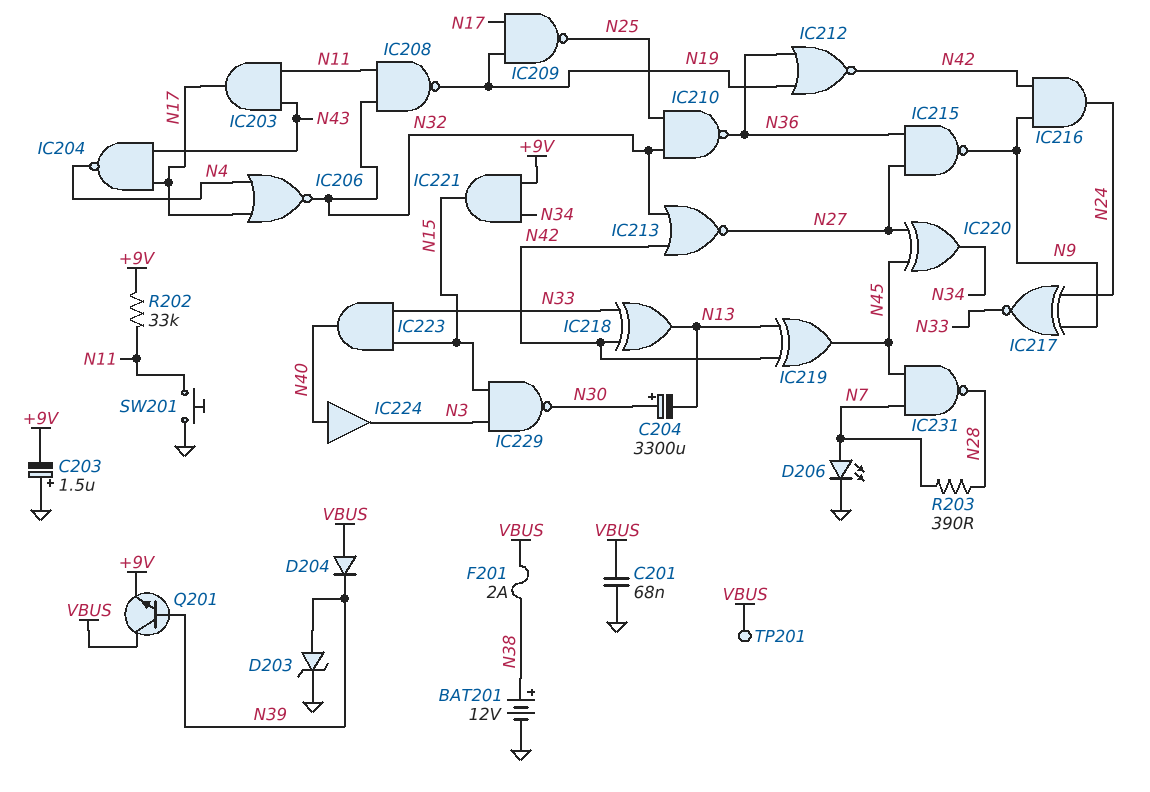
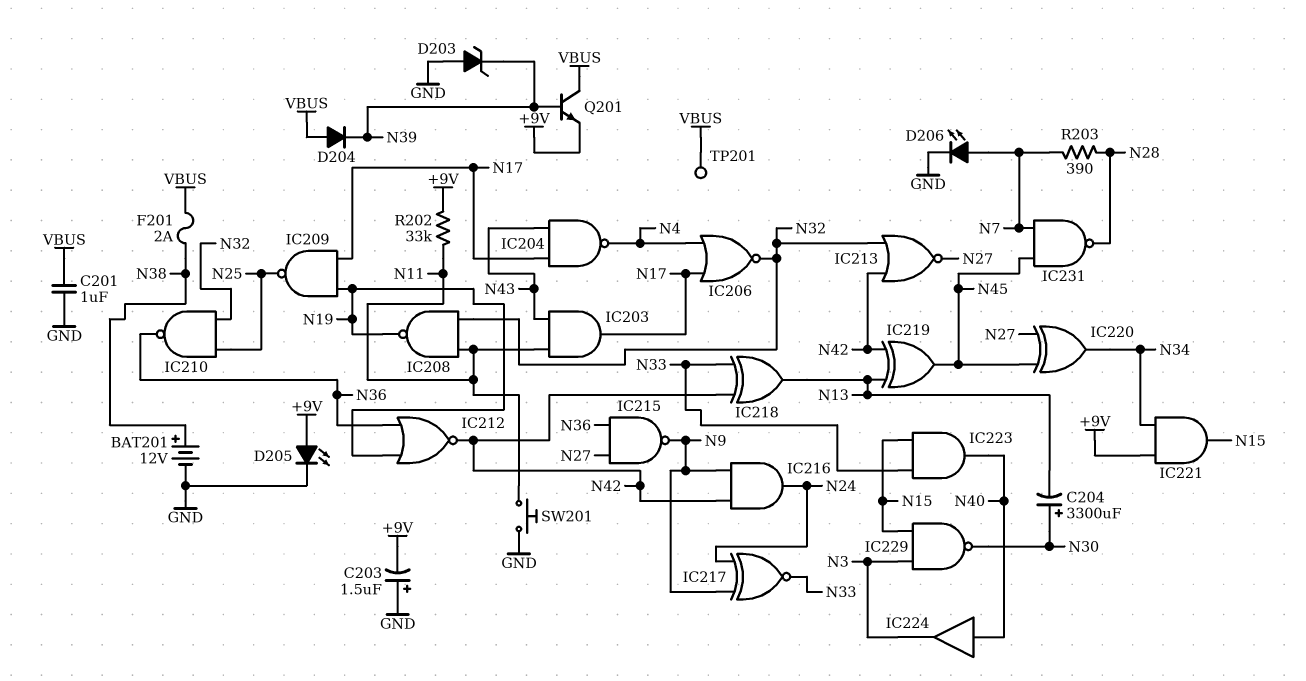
C201: 68nF (GND, VBUS) -> 1uF (GND, VBUS)
D203: zener (A N39, K GND) -> zener (A GND, K N39)
D205: none -> LED (A +9V, K GND)

